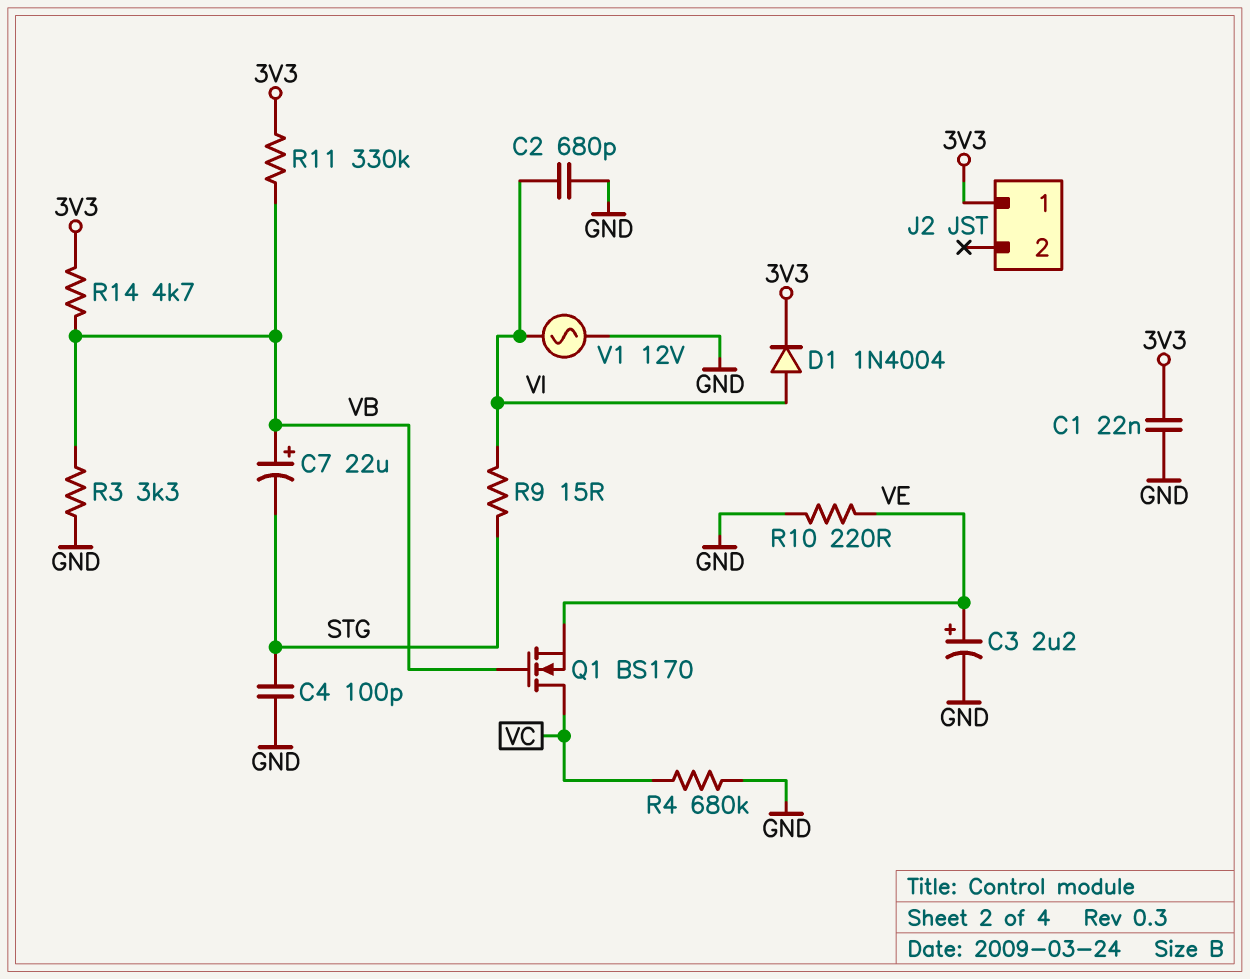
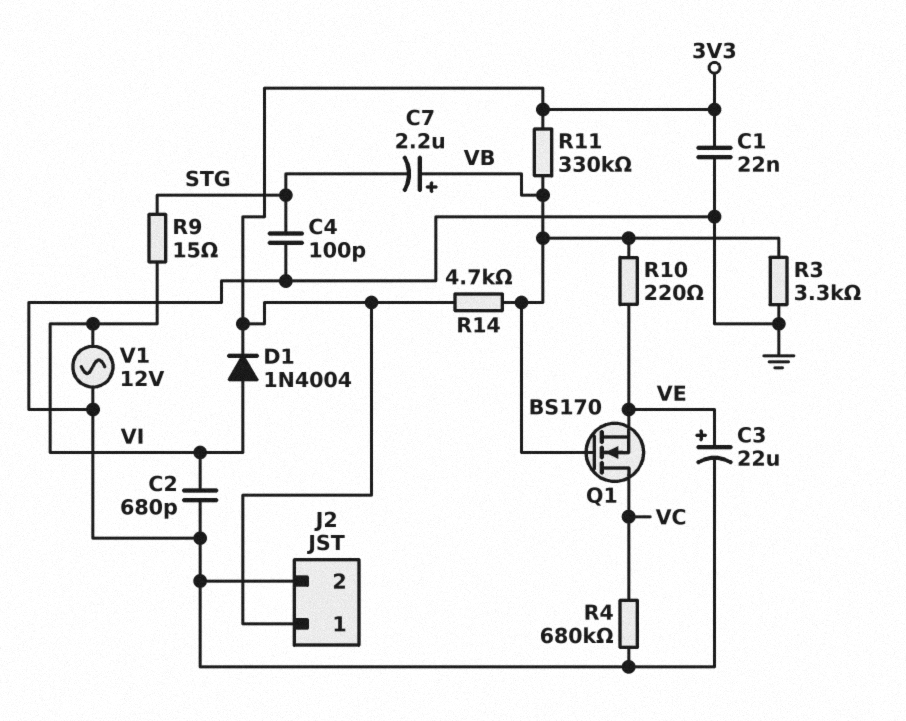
C3: 2.2uF (plus VE, minus GND) -> 22uF (plus VE, minus GND)
C7: 22uF (plus VB, minus STG) -> 2.2uF (plus VB, minus STG)
J2 pin 2: none -> GND
R10: 220 (GND, VE) -> 220 (VB, VE)

